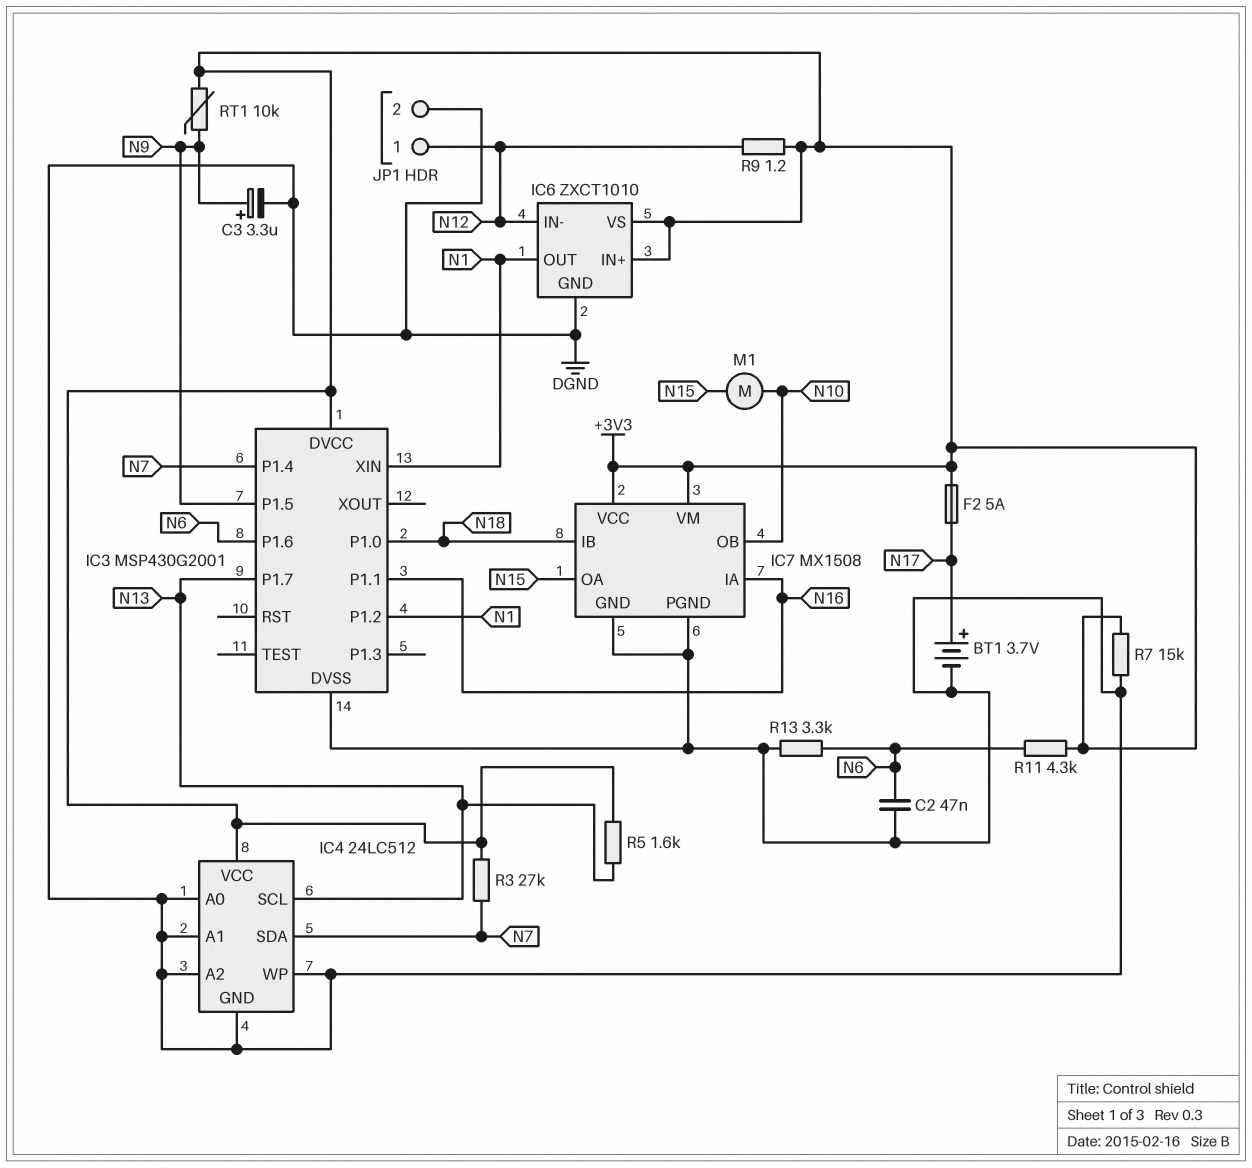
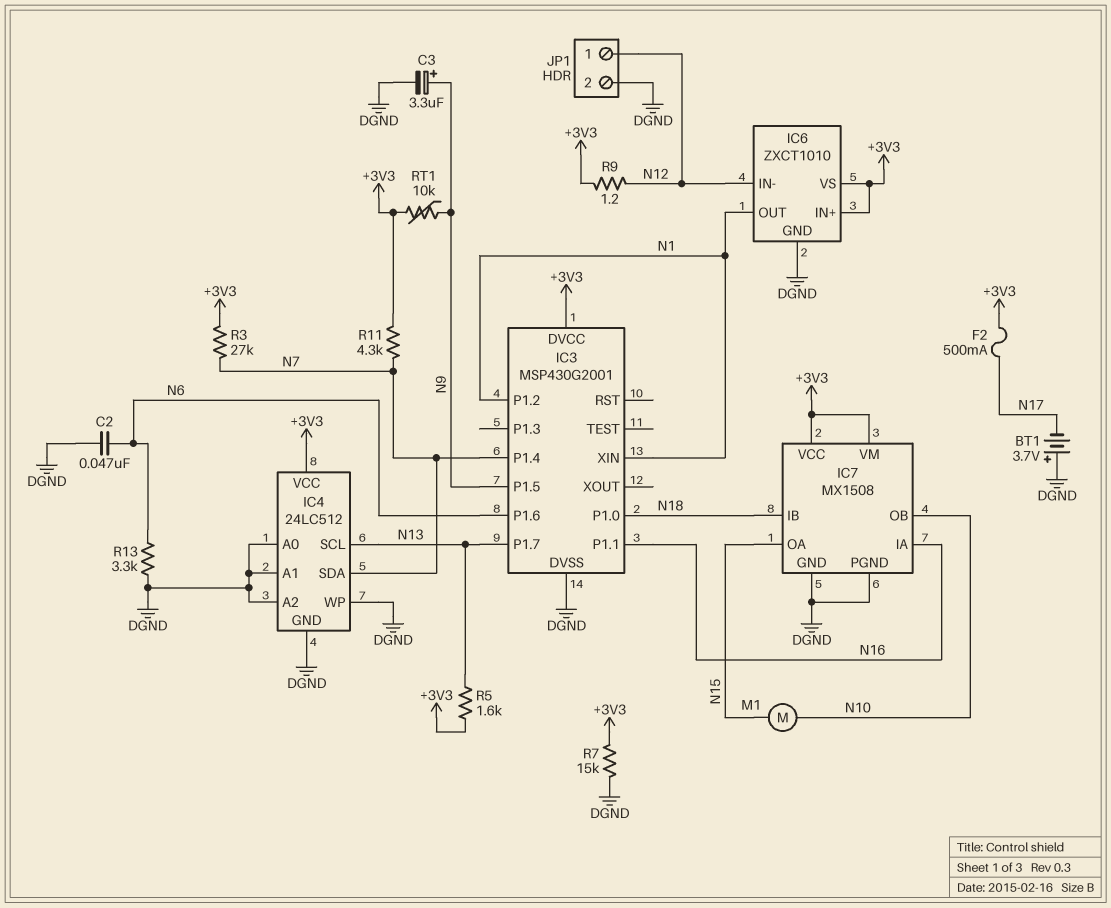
BT1: 3.7V (plus N17, minus DGND) -> 3.7V (plus DGND, minus N17)
F2: 5A (+3V3, N17) -> 500mA (+3V3, N17)
R11: 4.3k (+3V3, N6) -> 4.3k (+3V3, N7)

